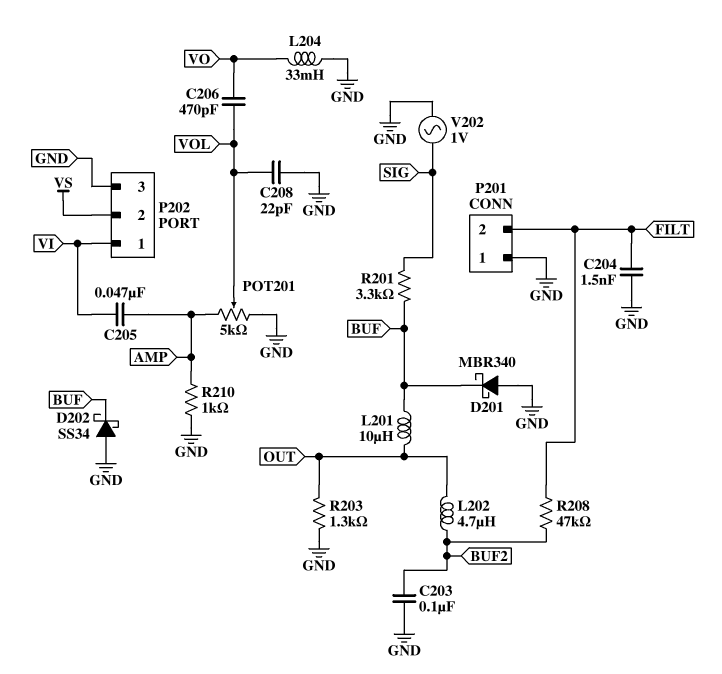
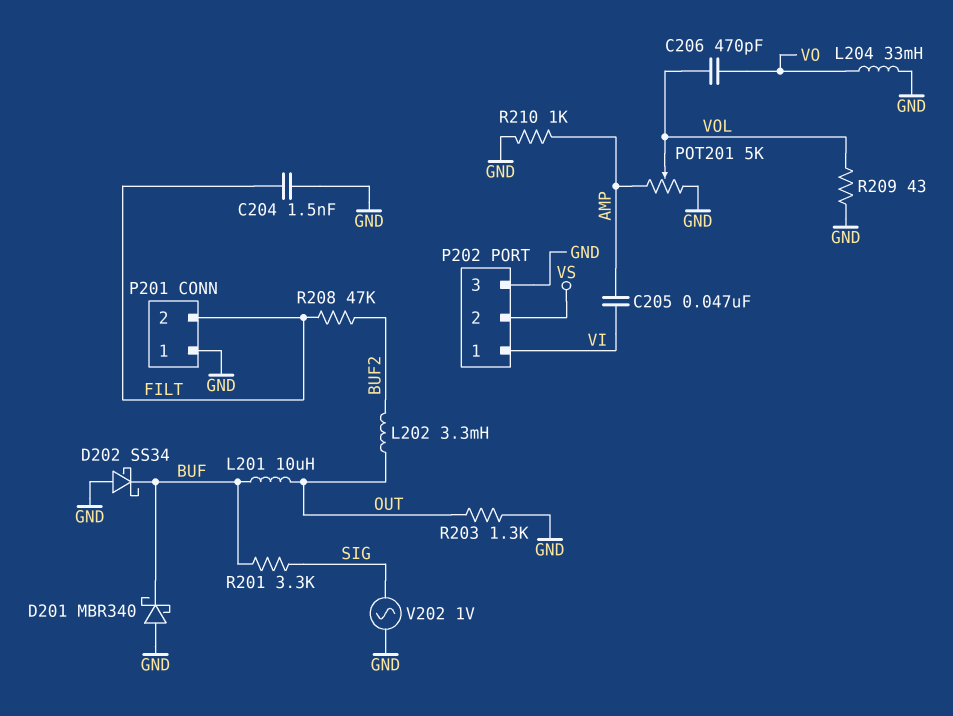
C203: 100nF (BUF2, GND) -> none
C208: 22pF (GND, VOL) -> none
L202: 4.7uH (BUF2, OUT) -> 3.3mH (BUF2, OUT)
R209: none -> 43 (GND, VOL)

